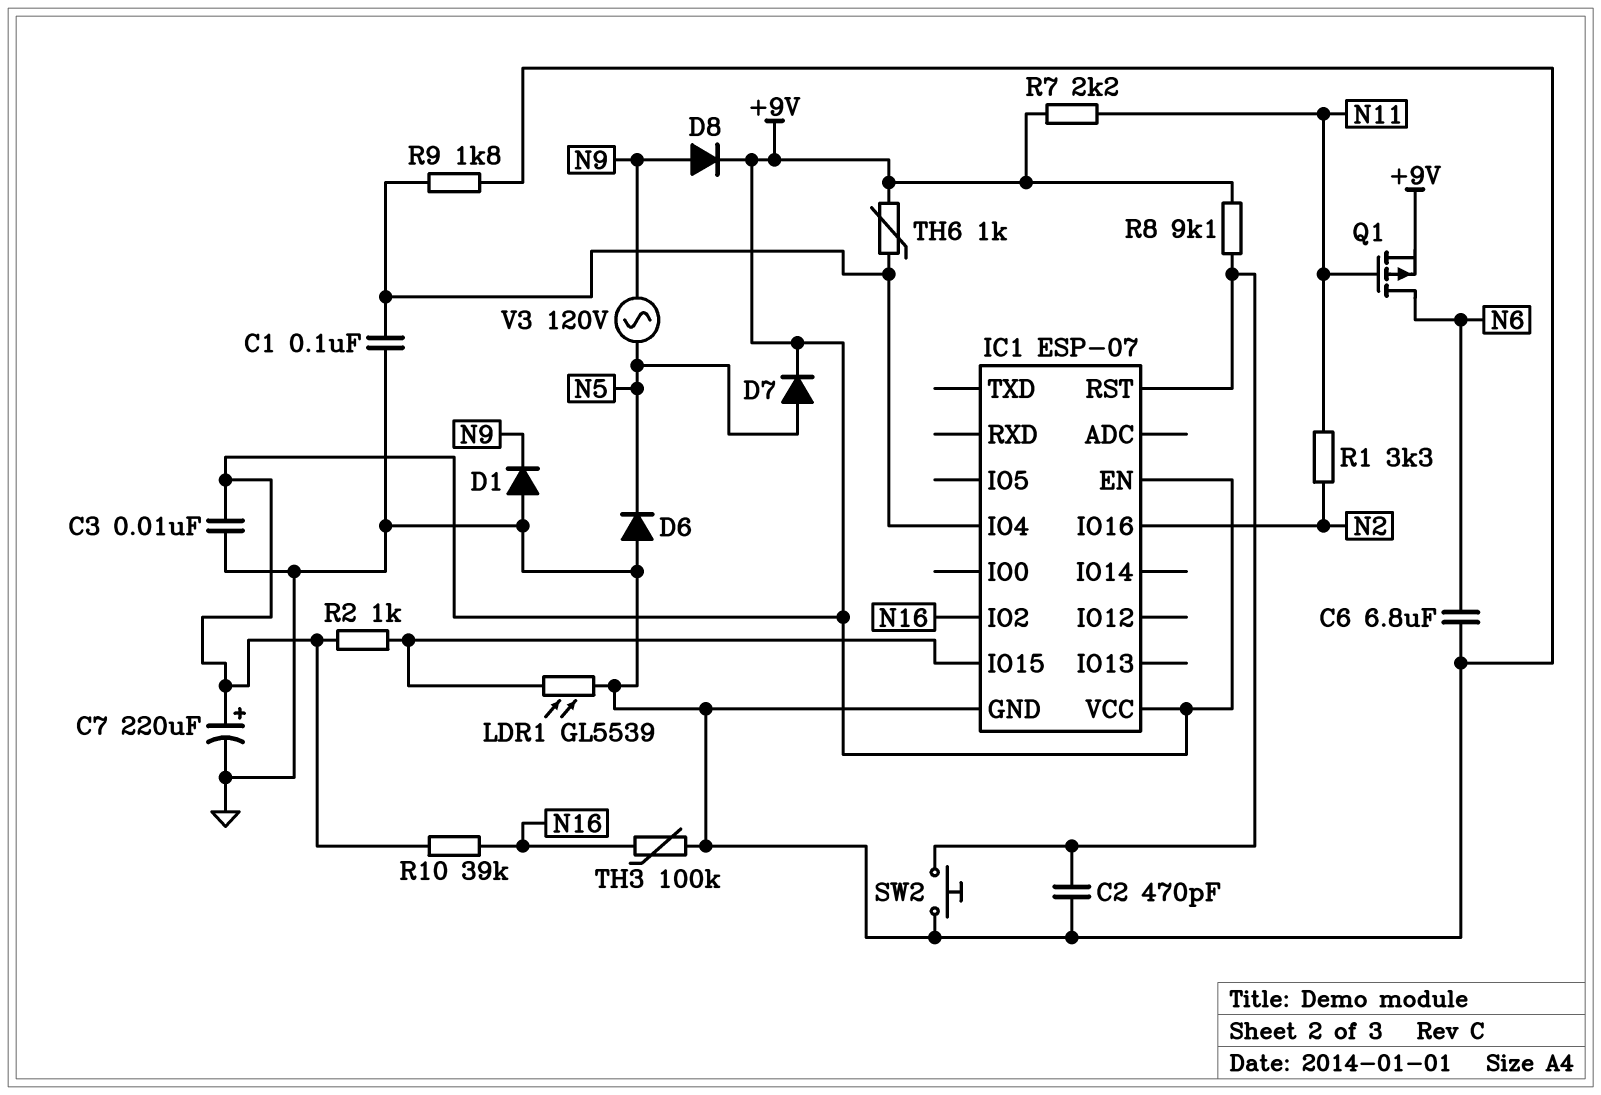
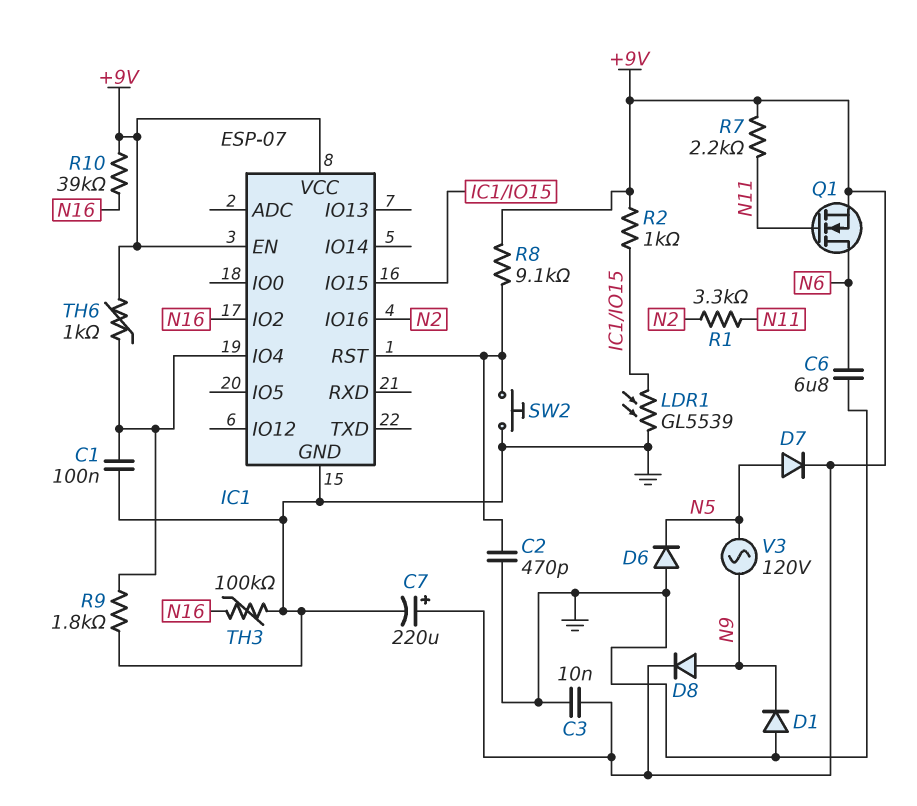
Q1: PMOS (G N11, D N6, S +9V) -> NMOS (G N11, D N6, S +9V)

